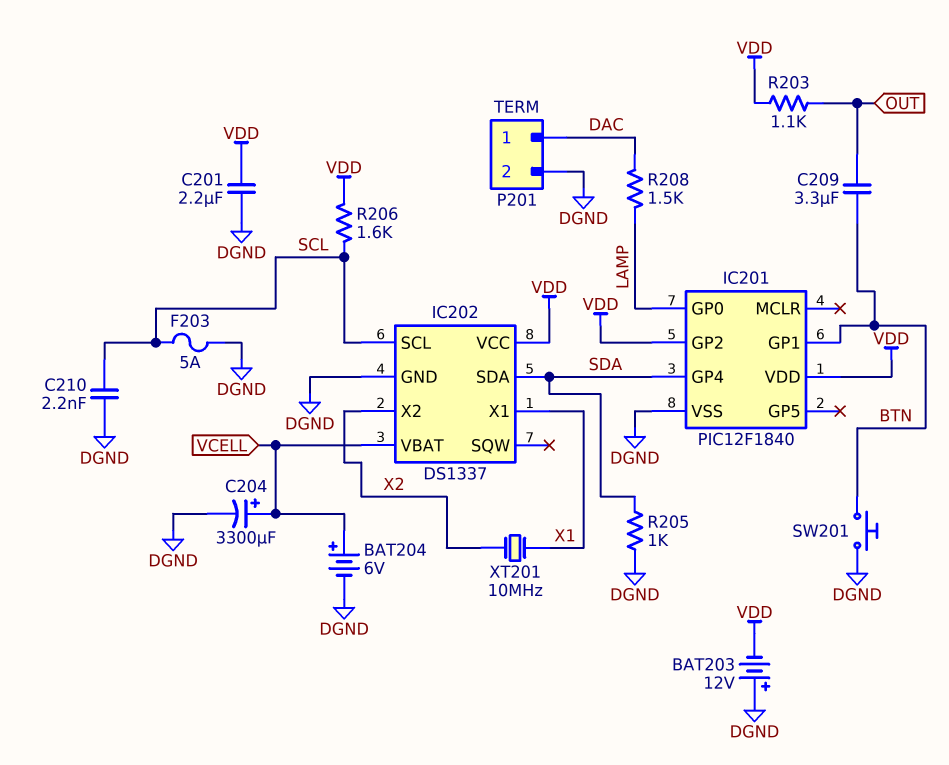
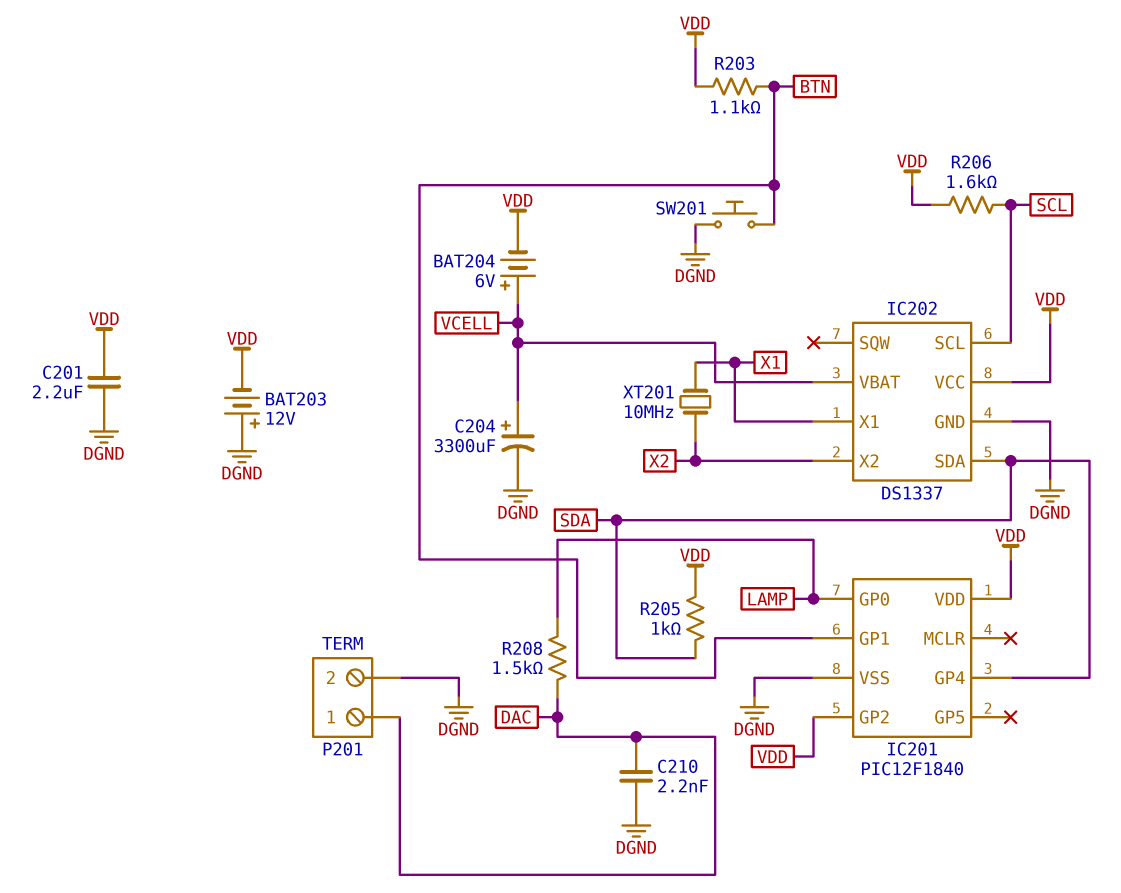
BAT204: 6V (plus VCELL, minus DGND) -> 6V (plus VCELL, minus VDD)
C209: 3.3uF (BTN, OUT) -> none
C210: 2.2nF (DGND, SCL) -> 2.2nF (DAC, DGND)
F203: 5A (DGND, SCL) -> none
R203: 1.1k (OUT, VDD) -> 1.1k (BTN, VDD)
R205: 1k (DGND, SDA) -> 1k (SDA, VDD)

